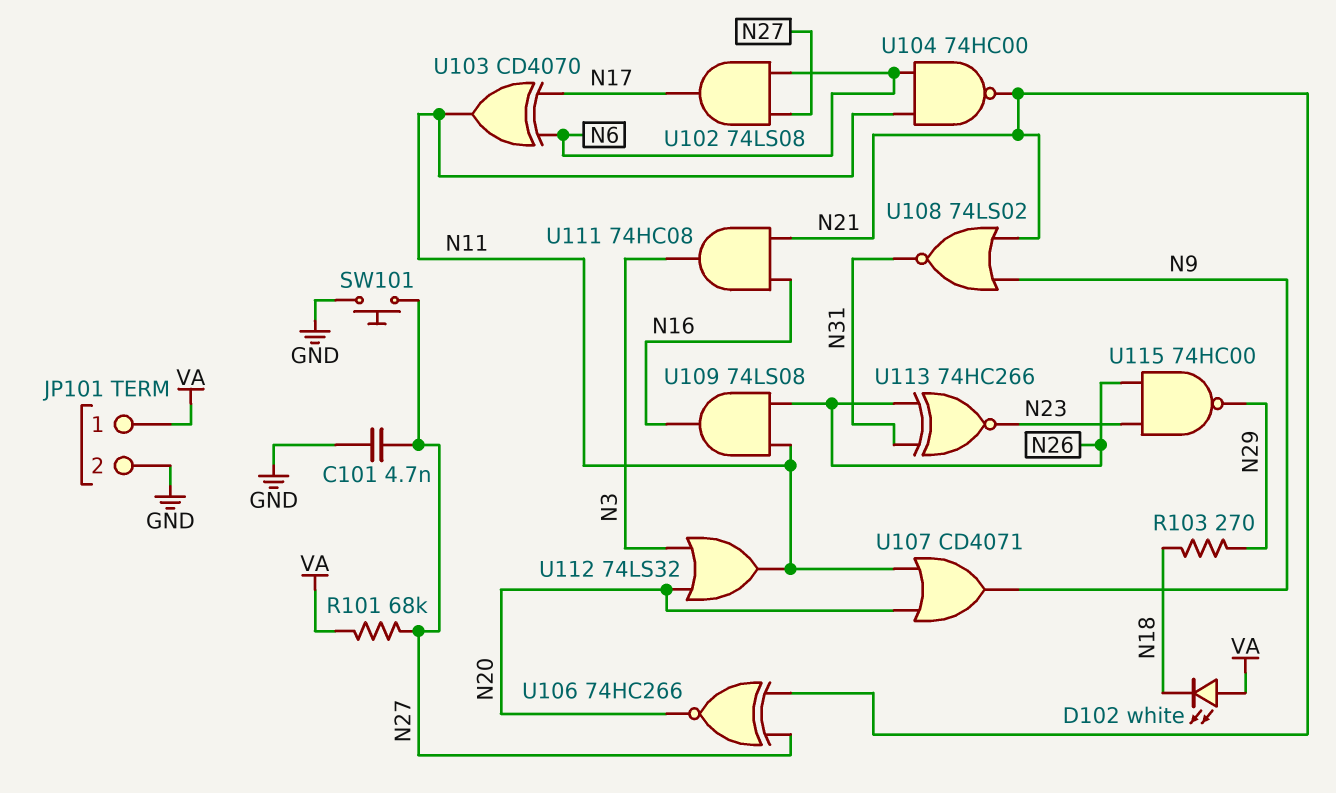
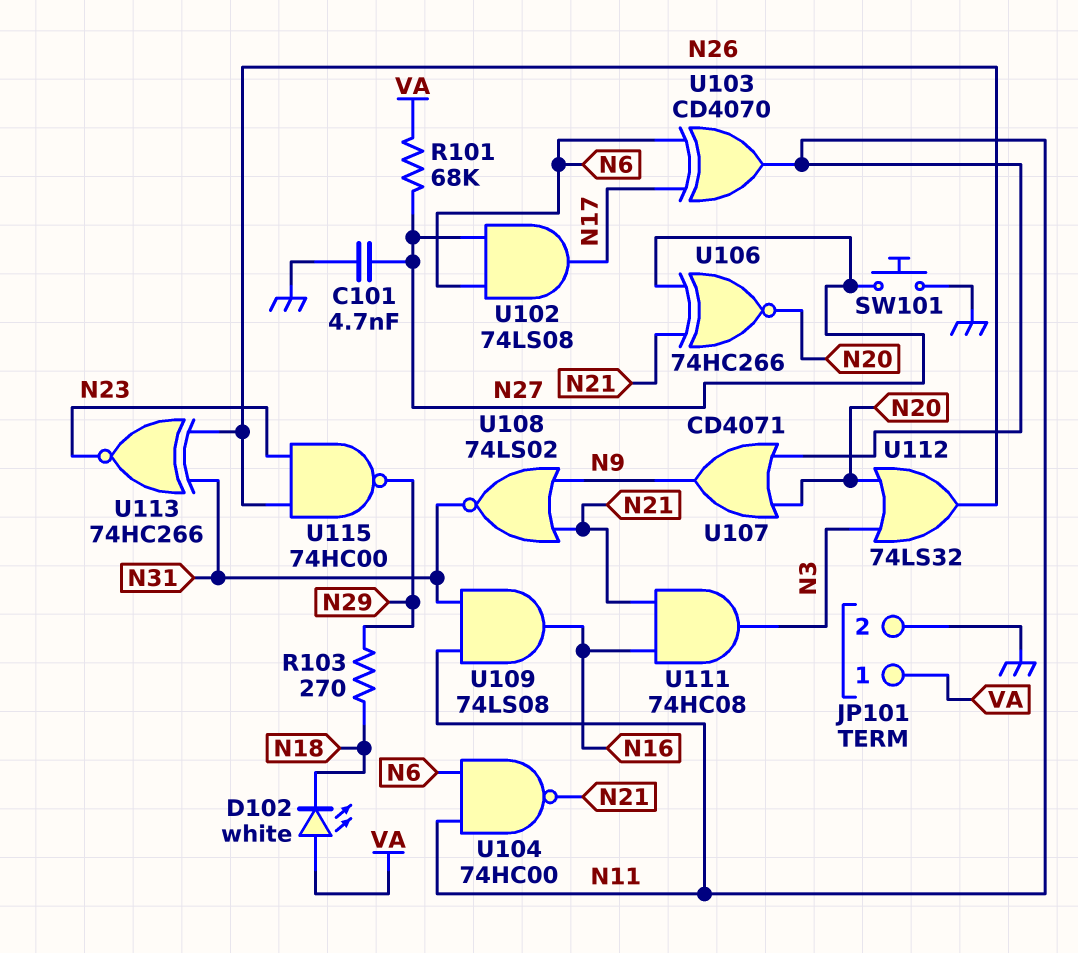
U109: AND 74LS08 (in N11, in N26, out N16) -> AND 74LS08 (in N11, in N31, out N16)
U112: OR 74LS32 (in N3, in N20, out N11) -> OR 74LS32 (in N3, in N20, out N26)

